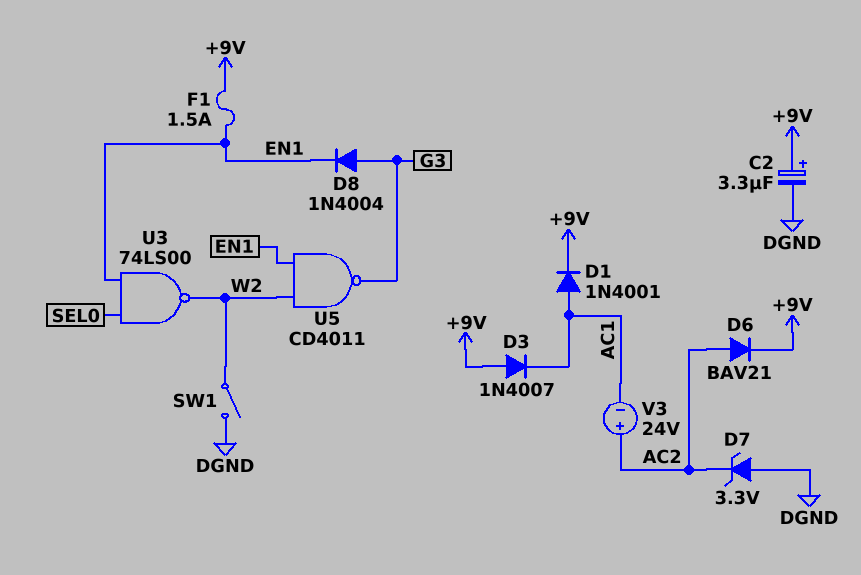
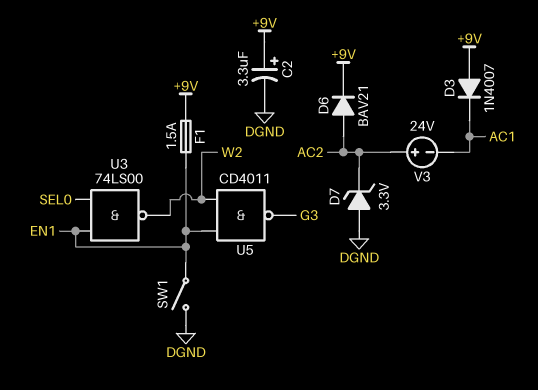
D1: diode 1N4001 (A AC1, K +9V) -> none
D8: diode 1N4004 (A G3, K EN1) -> none
SW1: switch (DGND, W2) -> switch (DGND, EN1)

